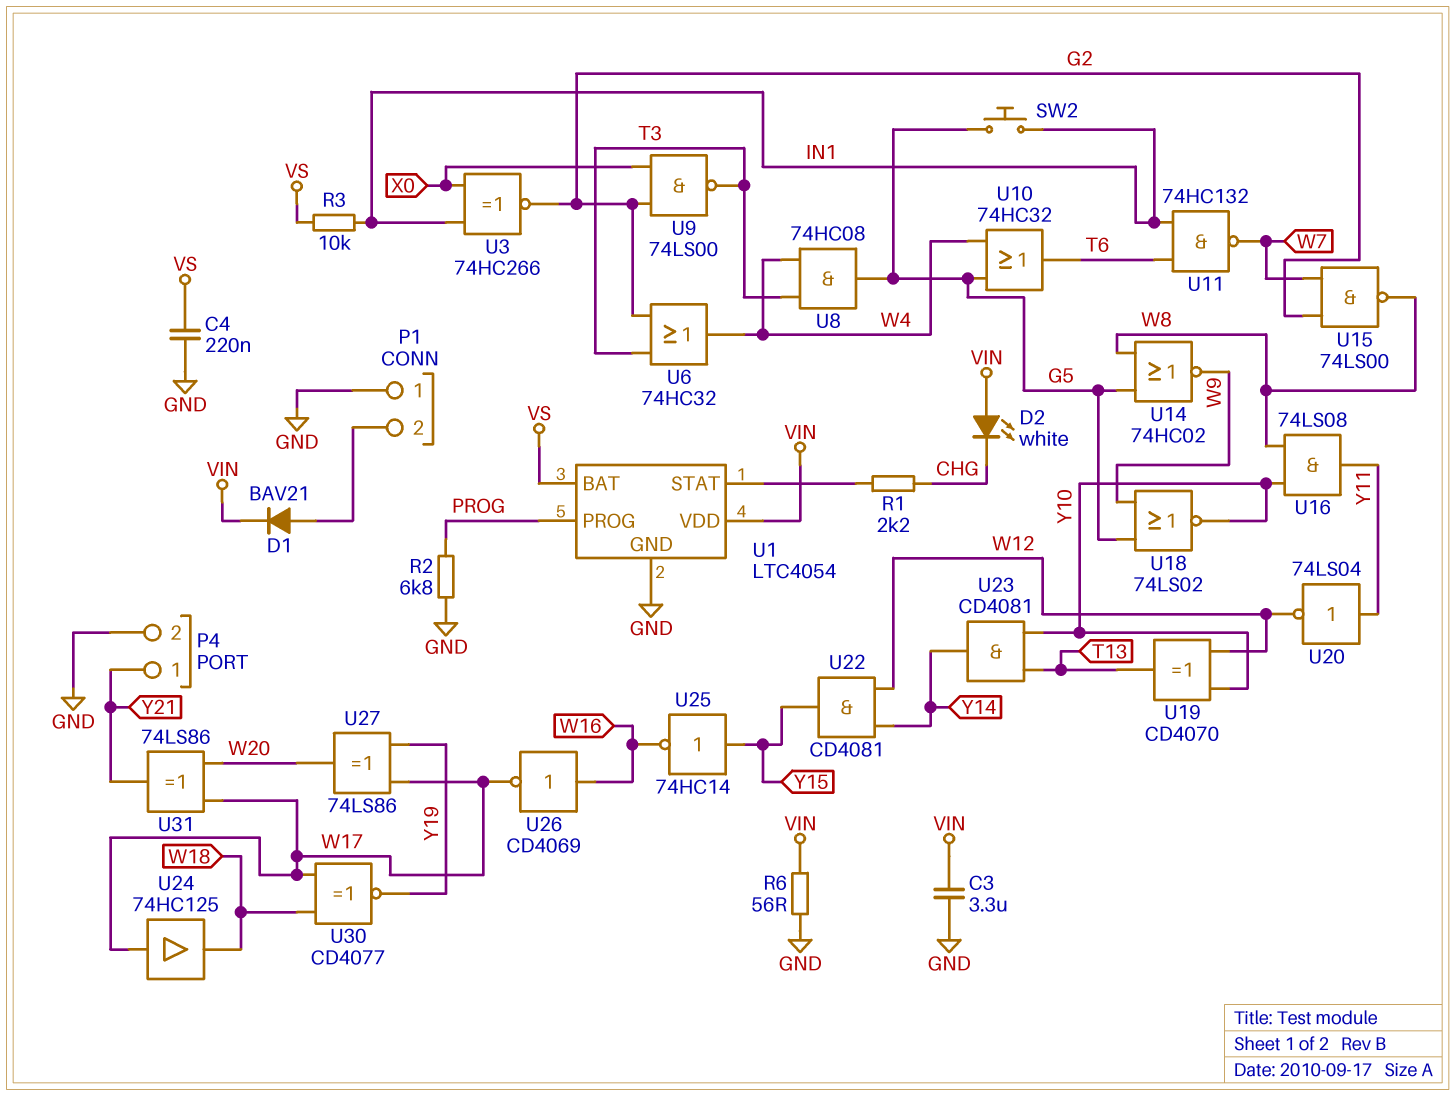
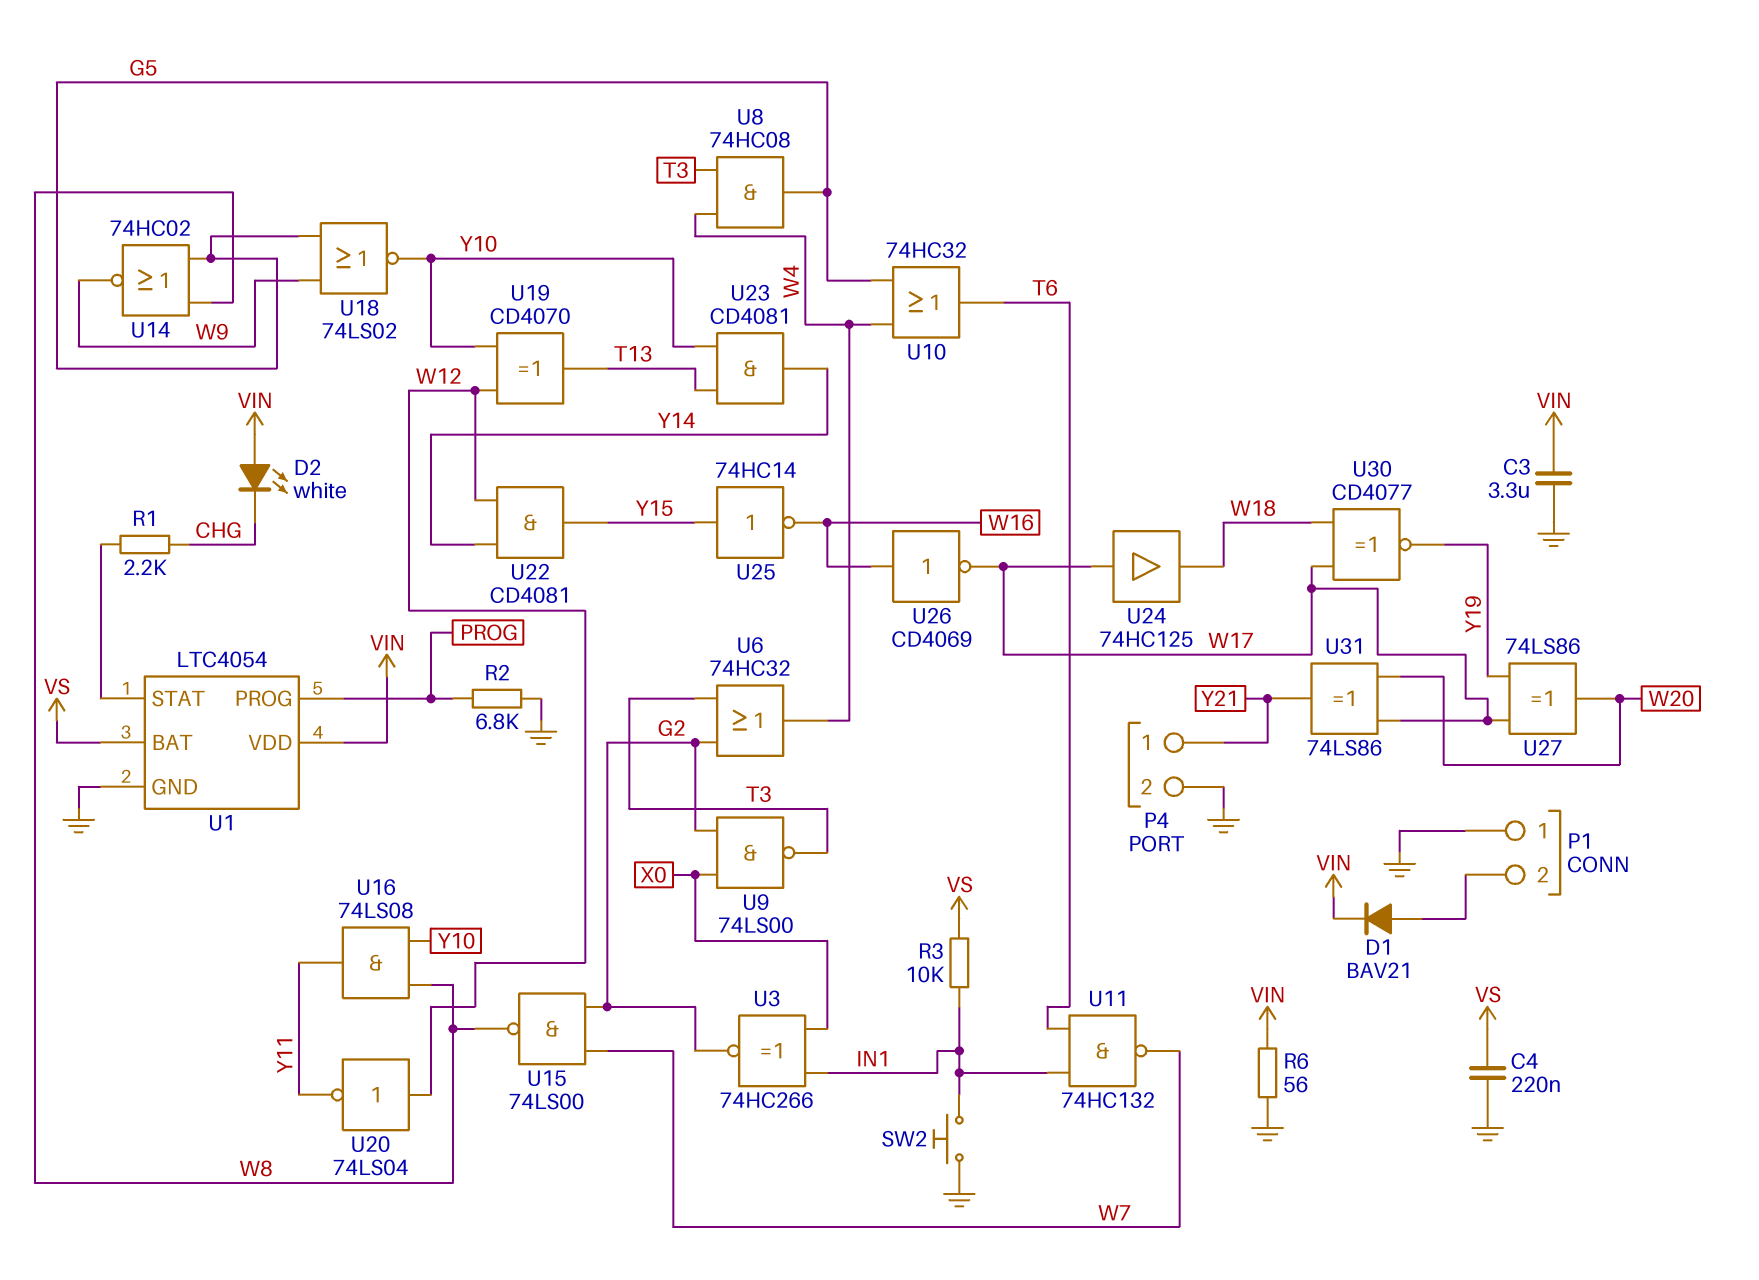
SW2: button (G5, IN1) -> button (GND, IN1)
U20: NOT 74LS04 (in Y11, out W12) -> NOT 74LS04 (in W12, out Y11)

